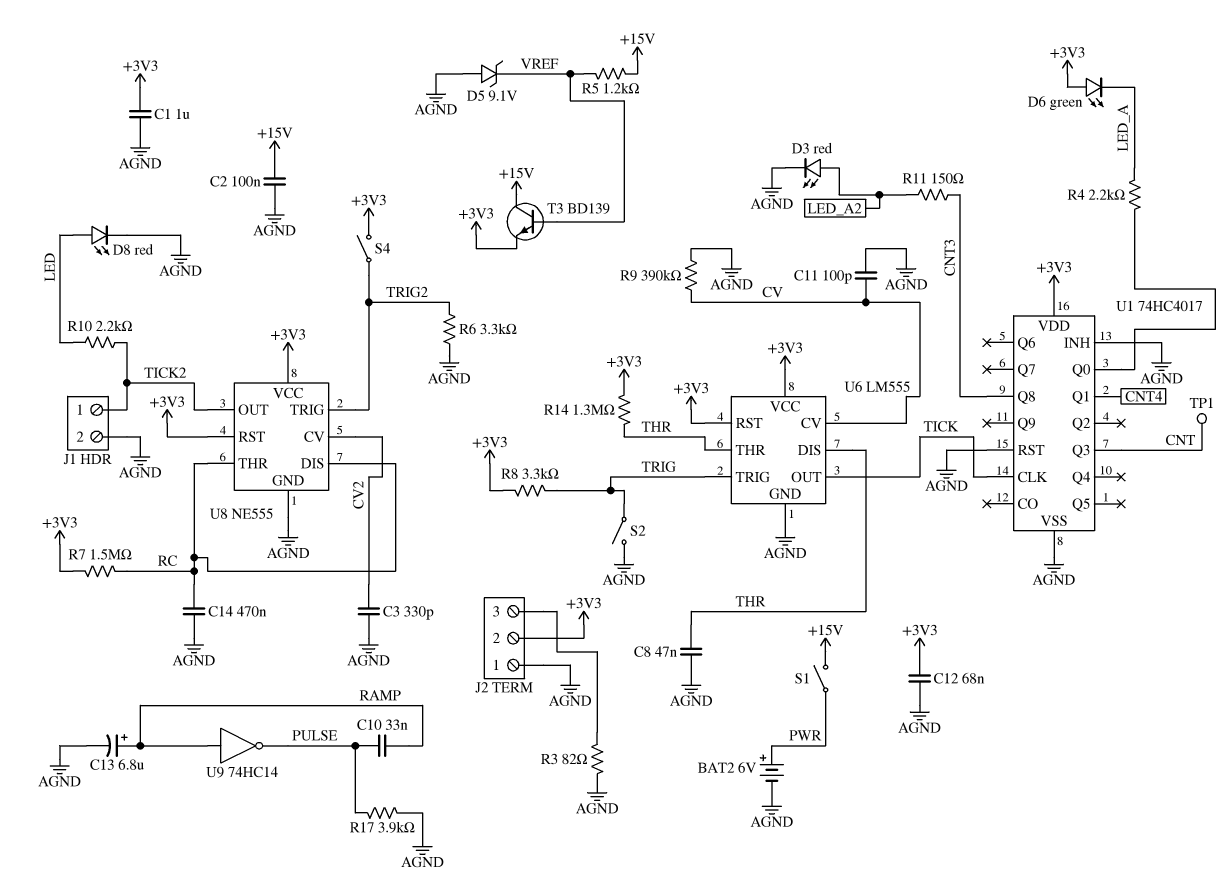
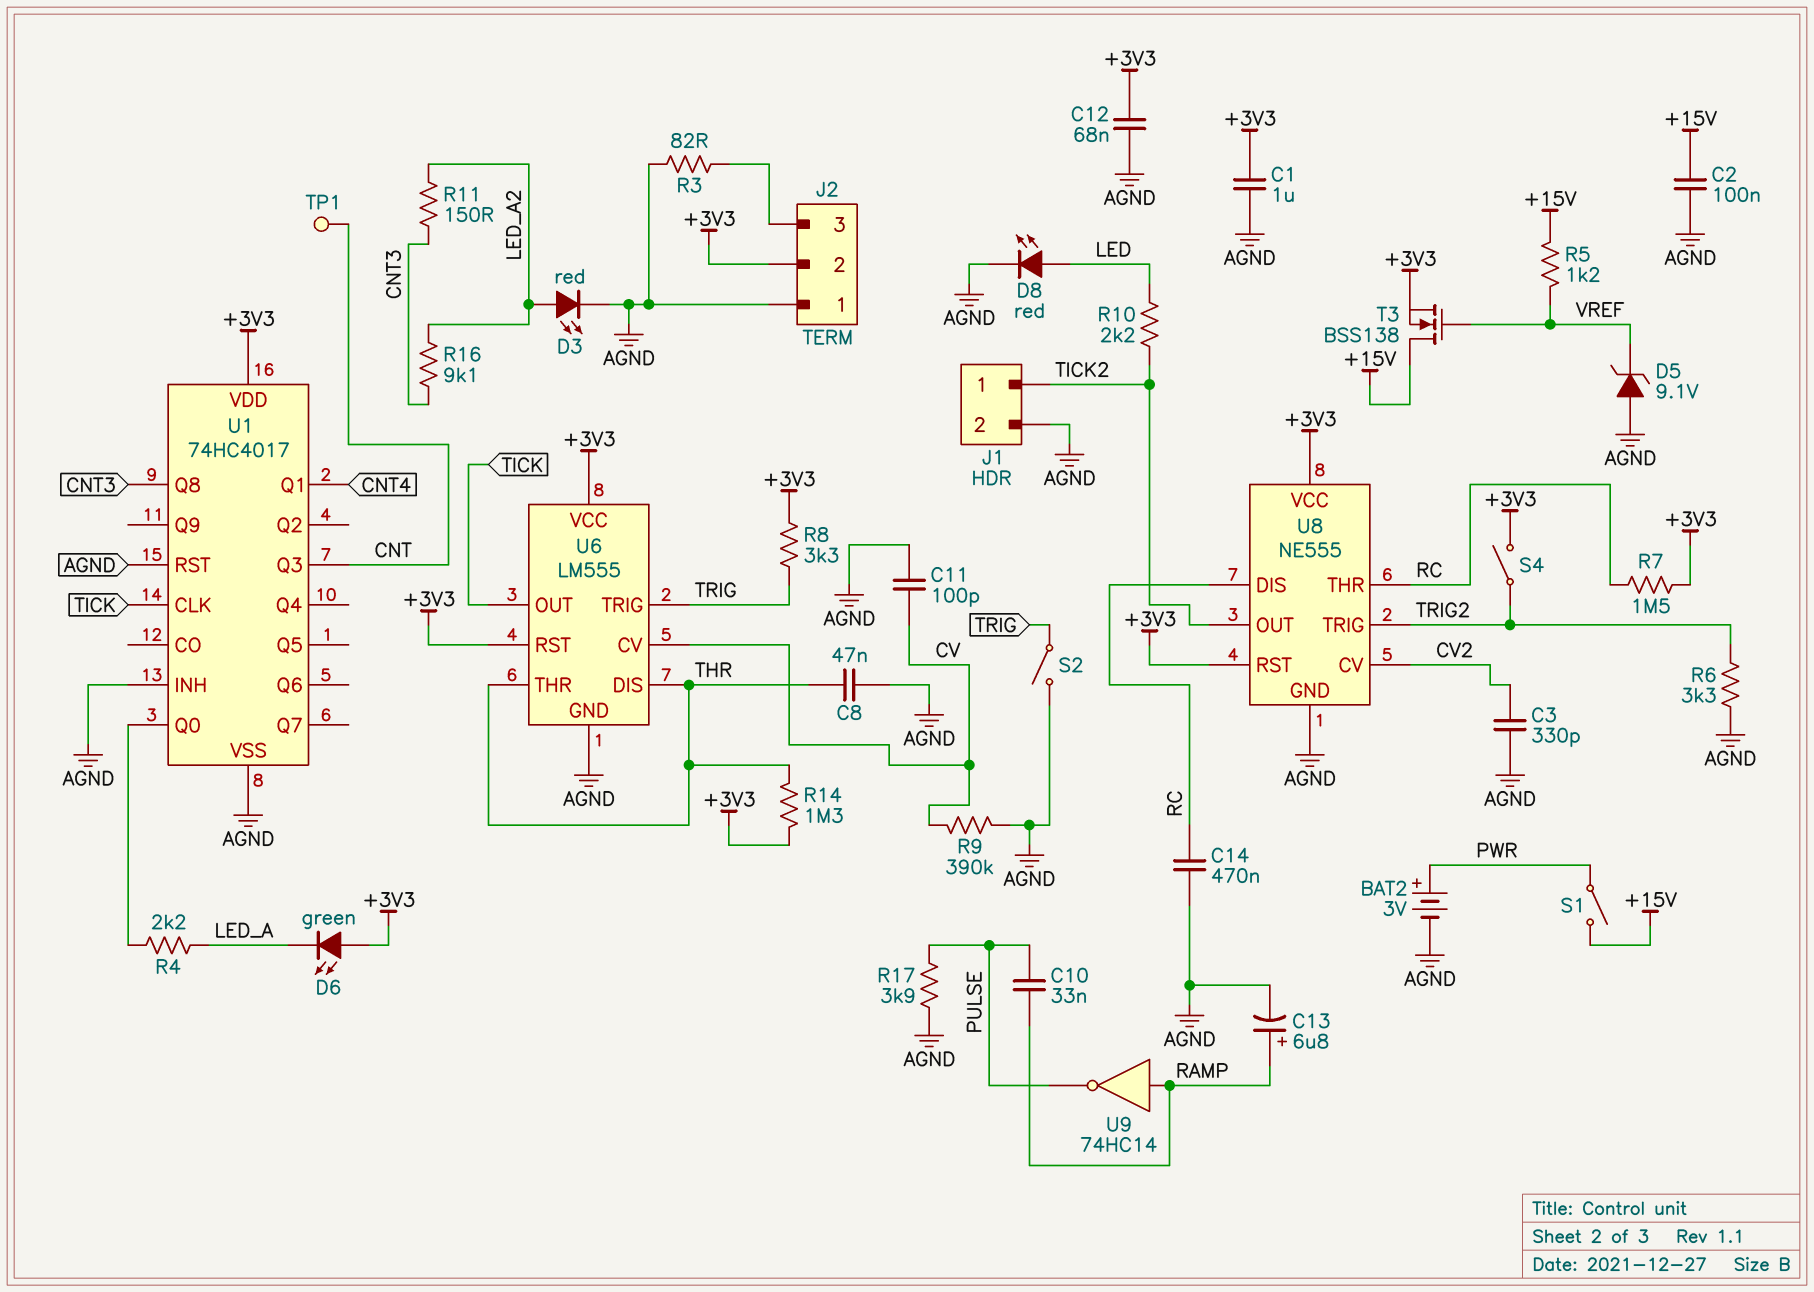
BAT2: 6V (plus PWR, minus AGND) -> 3V (plus PWR, minus AGND)
R16: none -> 9.1k (CNT3, LED_A2)
T3: NPN BD139 (B VREF, C +15V, E +3V3) -> NMOS BSS138 (G VREF, D +15V, S +3V3)

